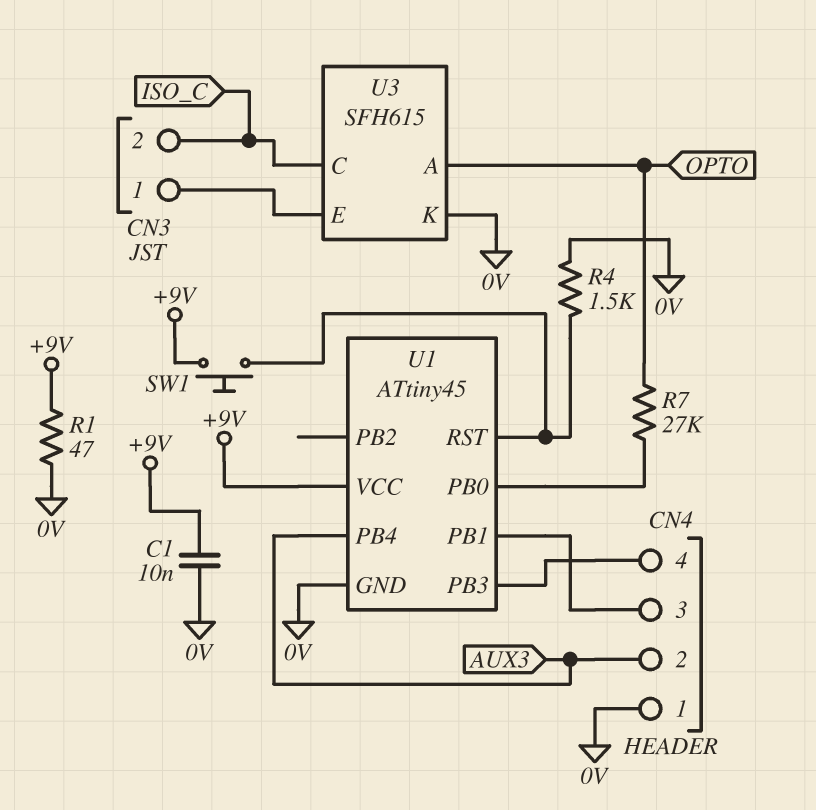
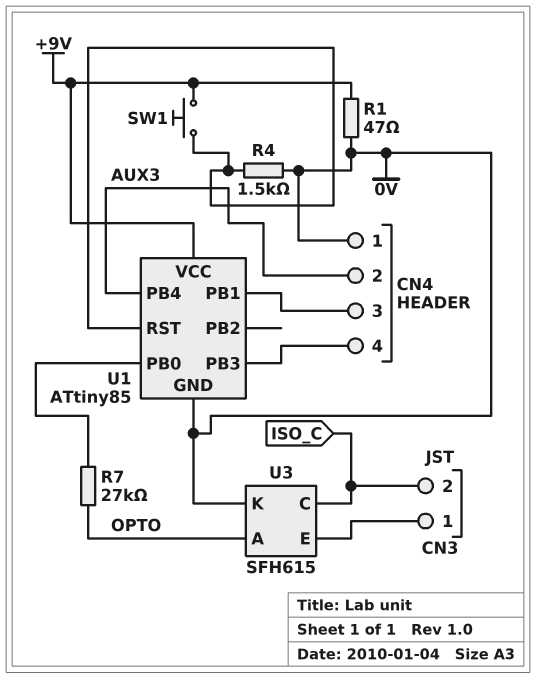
C1: 10nF (+9V, 0V) -> none
U1: ATtiny45 -> ATtiny85

